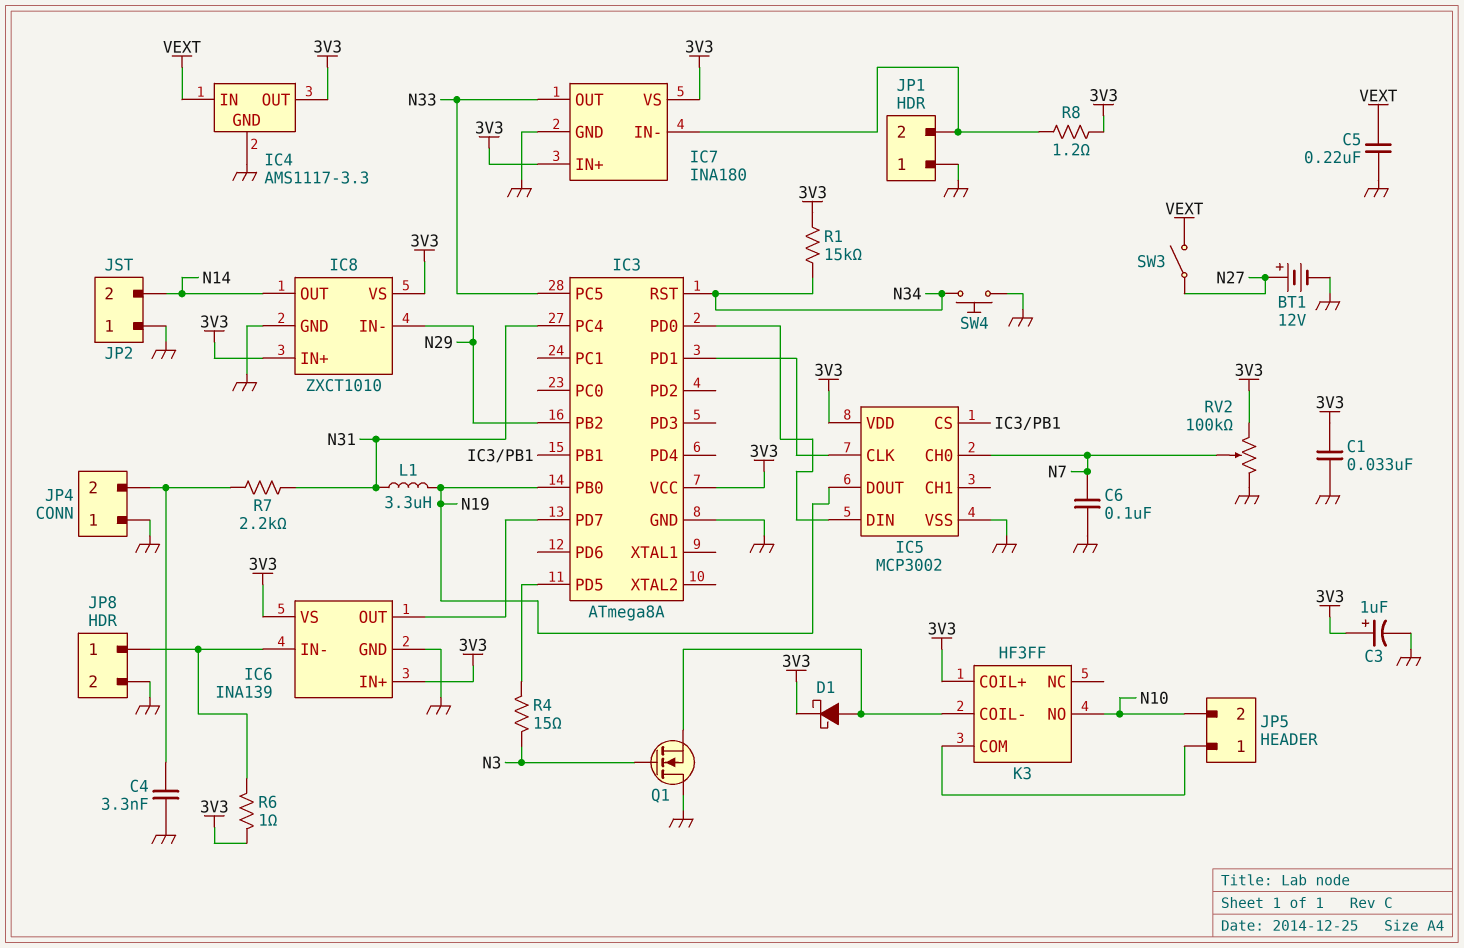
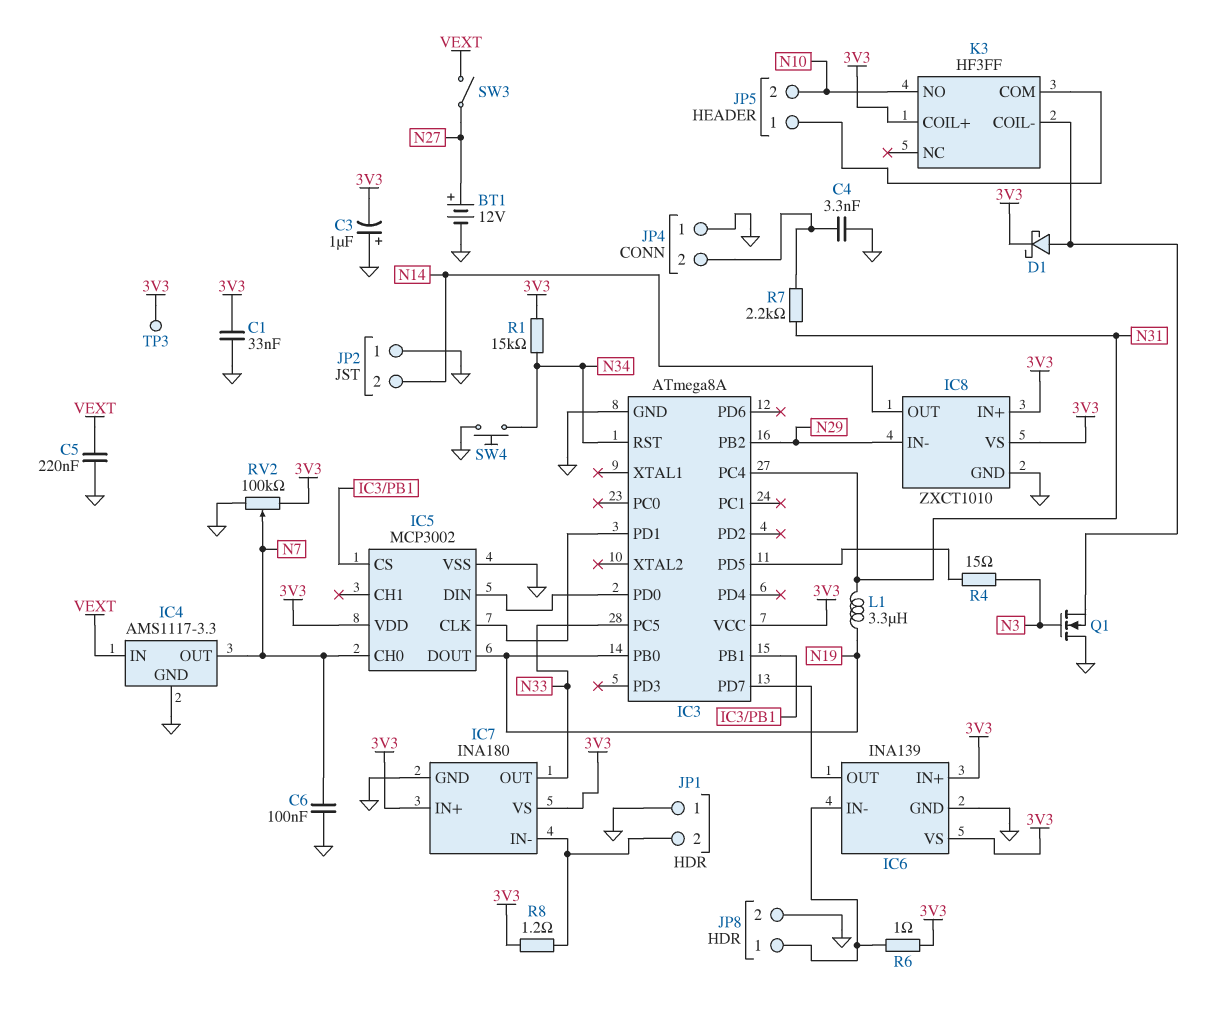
C3: 1uF (plus 3V3, minus GND) -> 1uF (plus GND, minus 3V3)
IC4 pin OUT: 3V3 -> N7
TP3: none -> test point (3V3)

